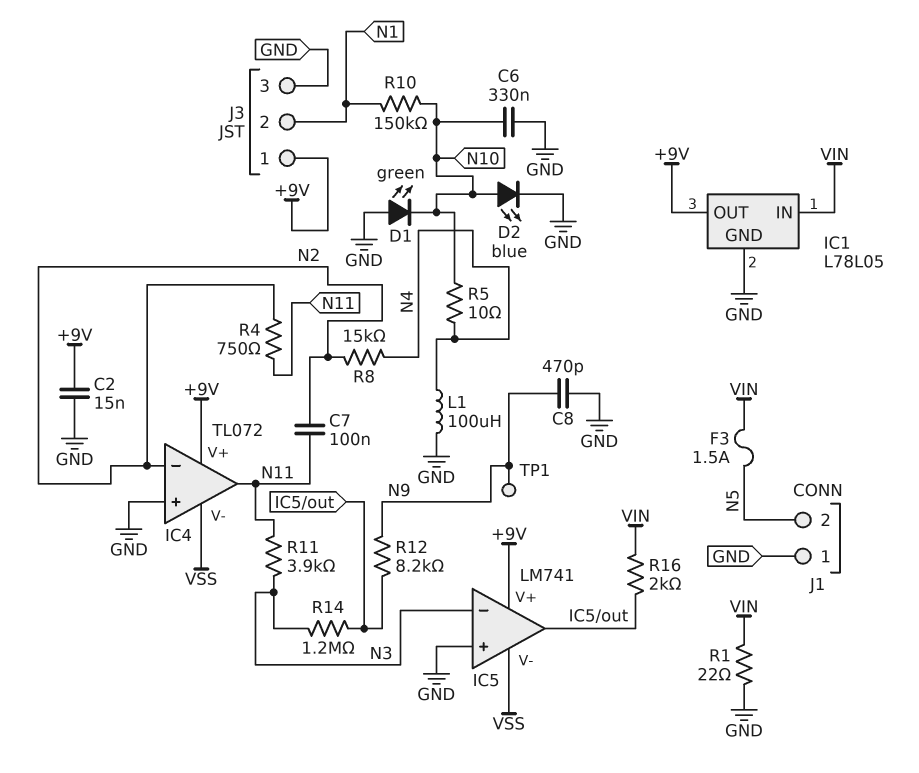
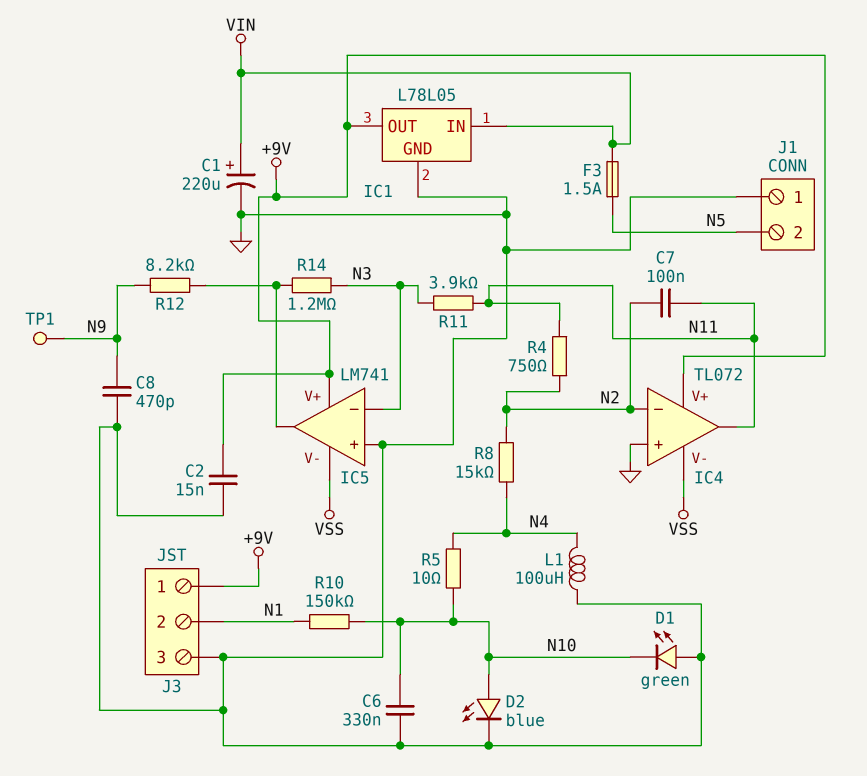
C1: none -> 220uF (plus VIN, minus GND)
R1: 22 (GND, VIN) -> none
R16: 2k (IC5/out, VIN) -> none

